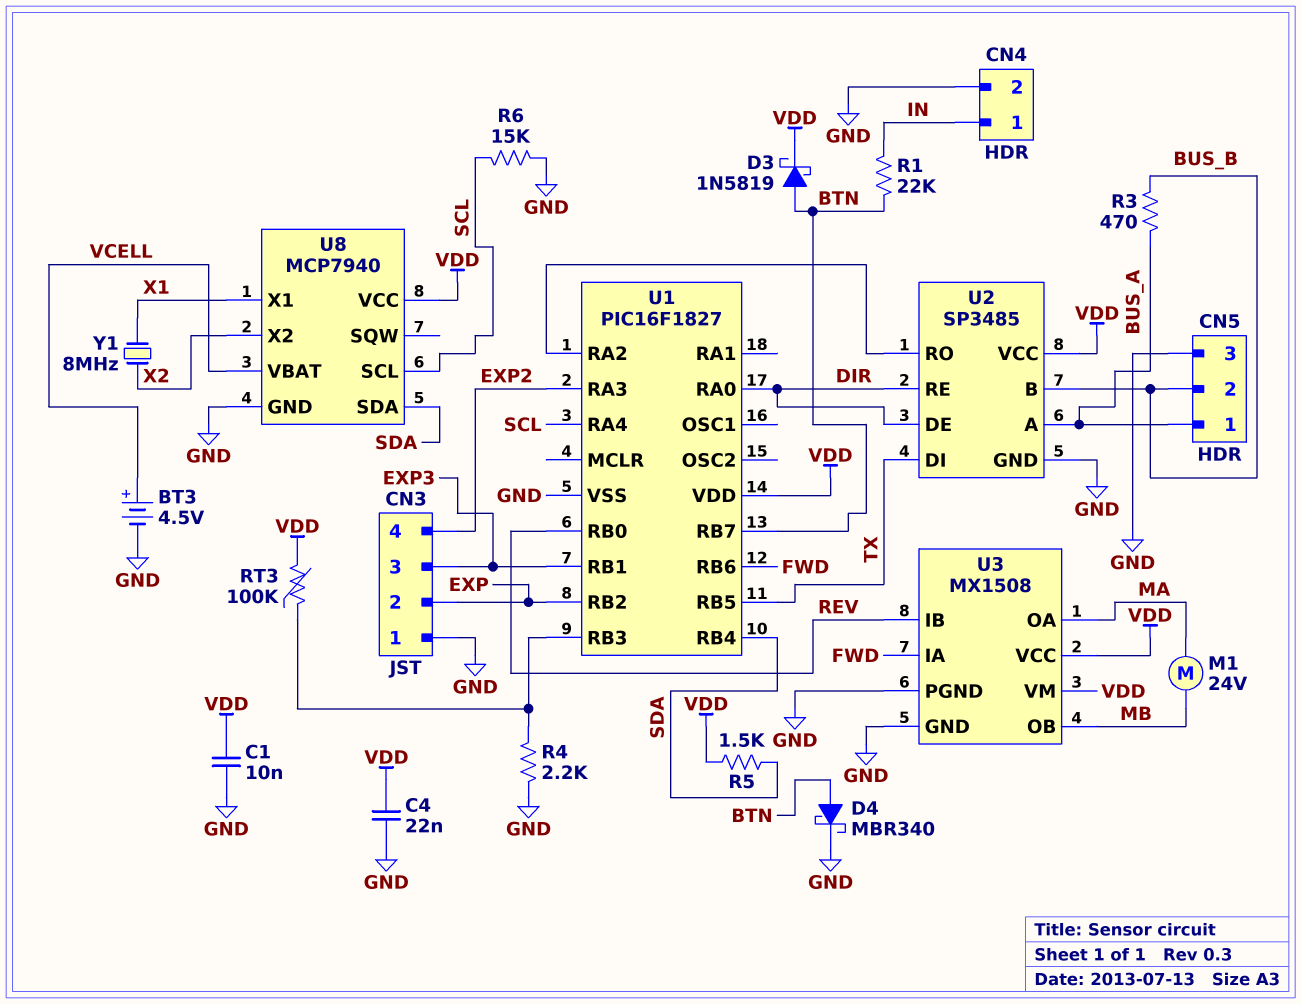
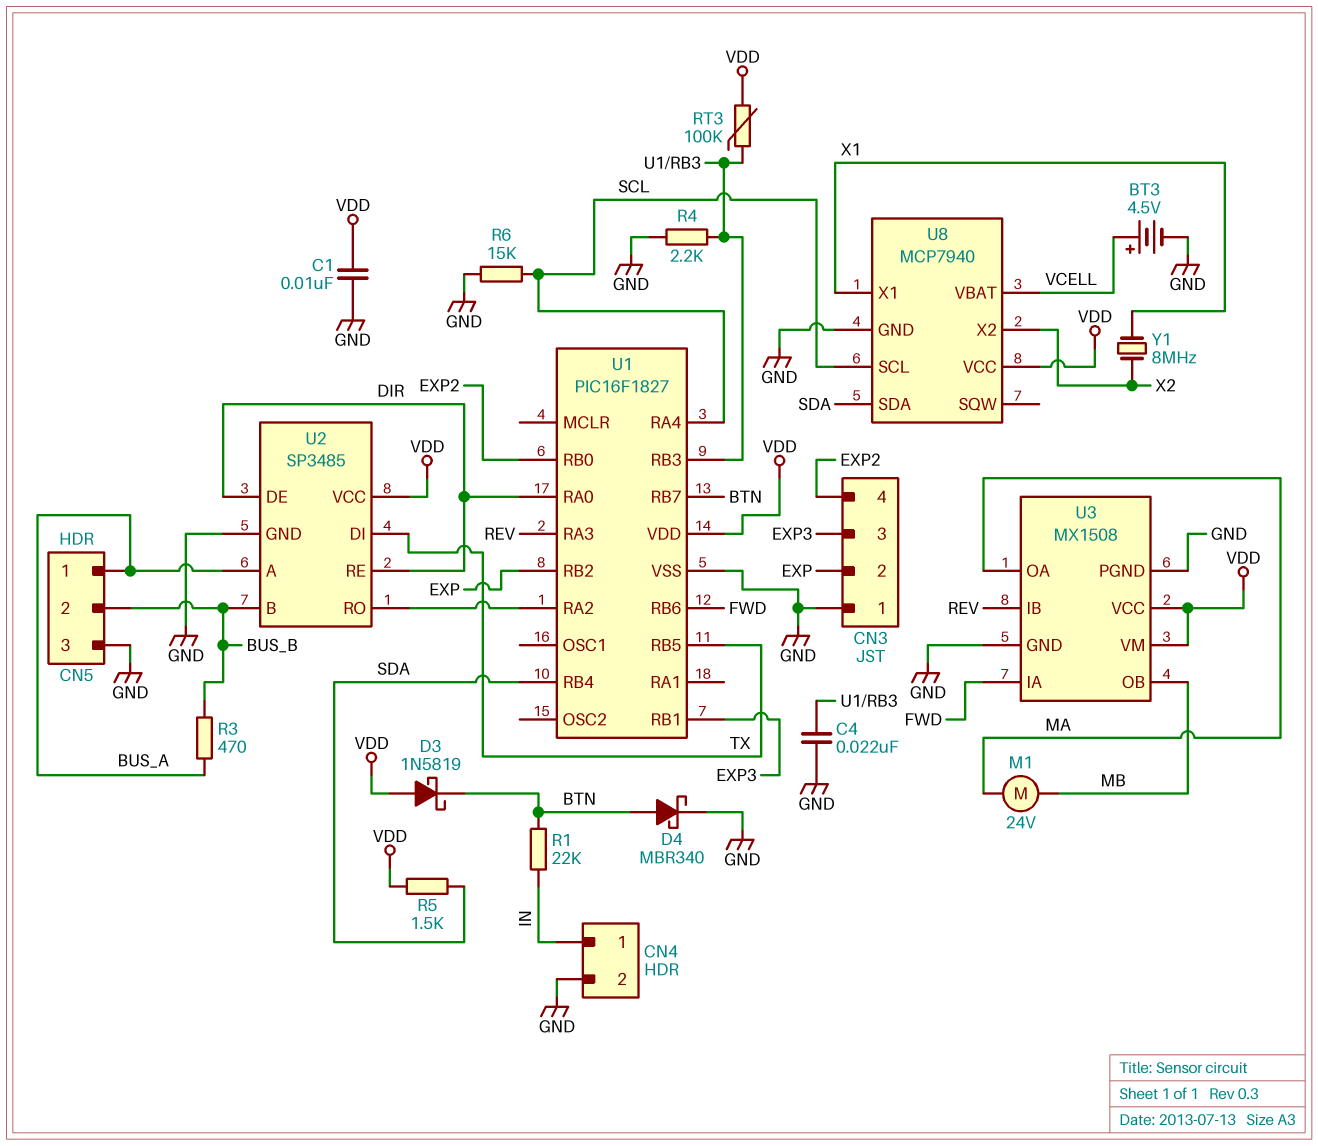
C4: 22nF (GND, VDD) -> 22nF (GND, U1/RB3)
D3: schottky 1N5819 (A BTN, K VDD) -> schottky 1N5819 (A VDD, K BTN)
U1 pin RA3: EXP2 -> REV
U1 pin RB0: REV -> EXP2

